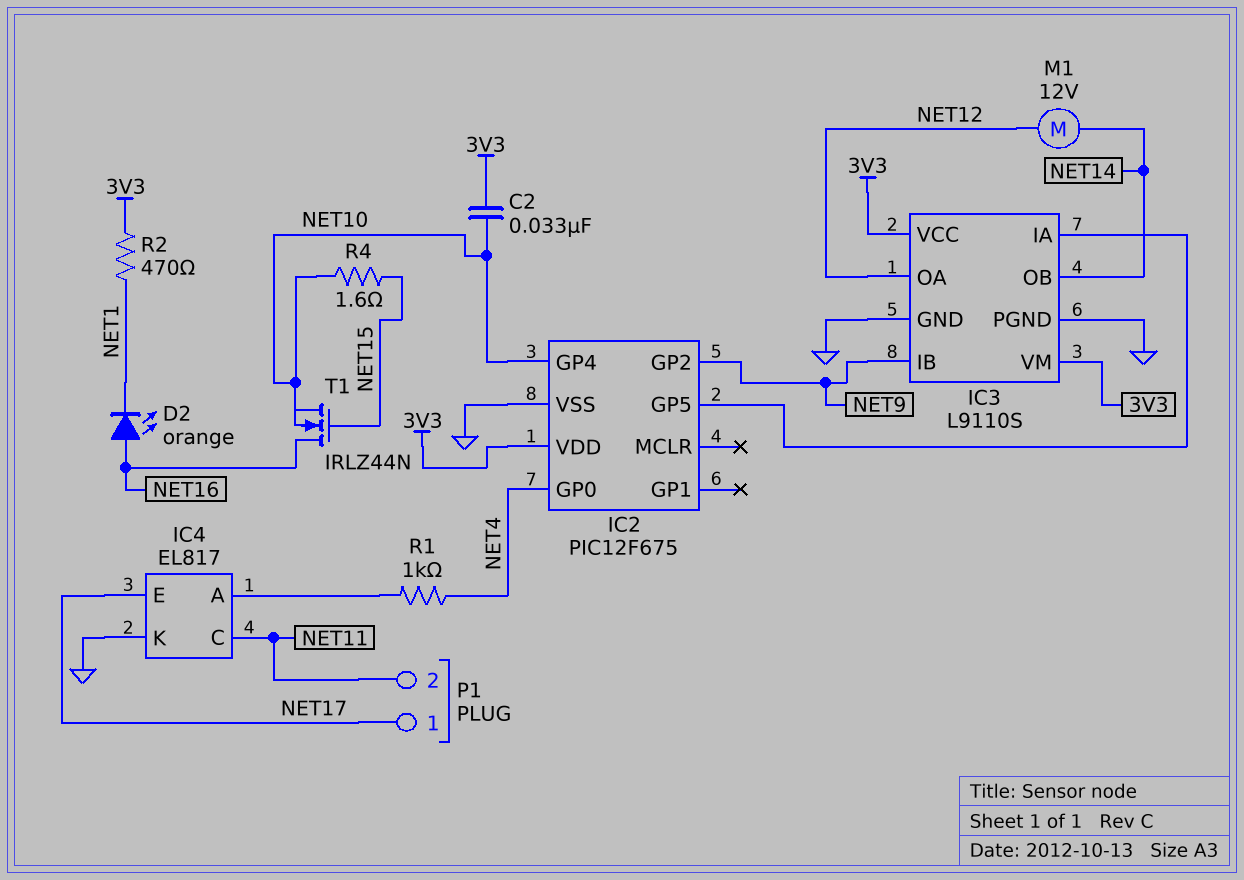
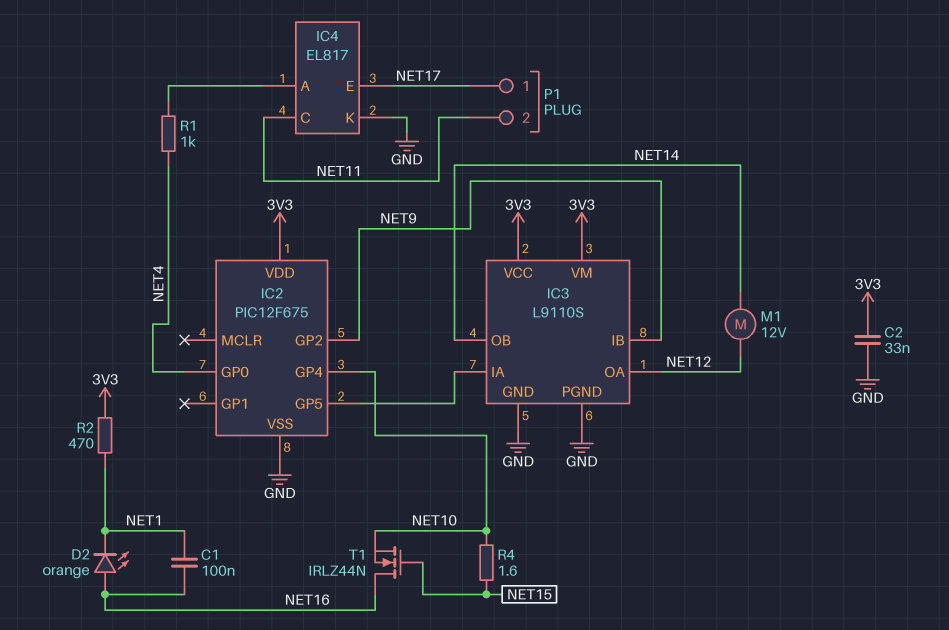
C1: none -> 100nF (NET1, NET16)
C2: 33nF (3V3, NET10) -> 33nF (3V3, GND)

